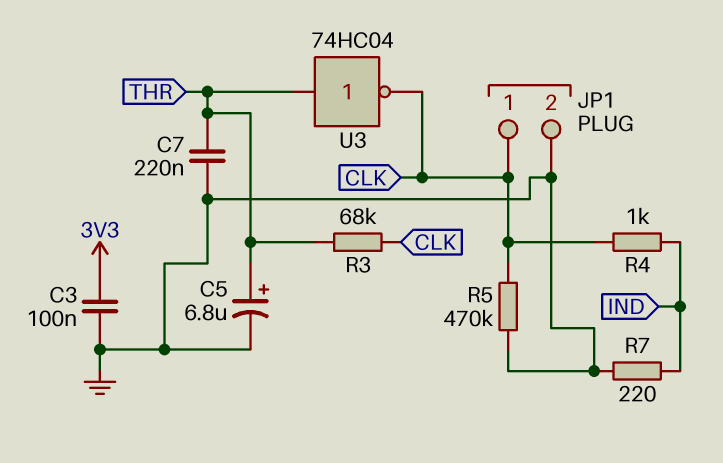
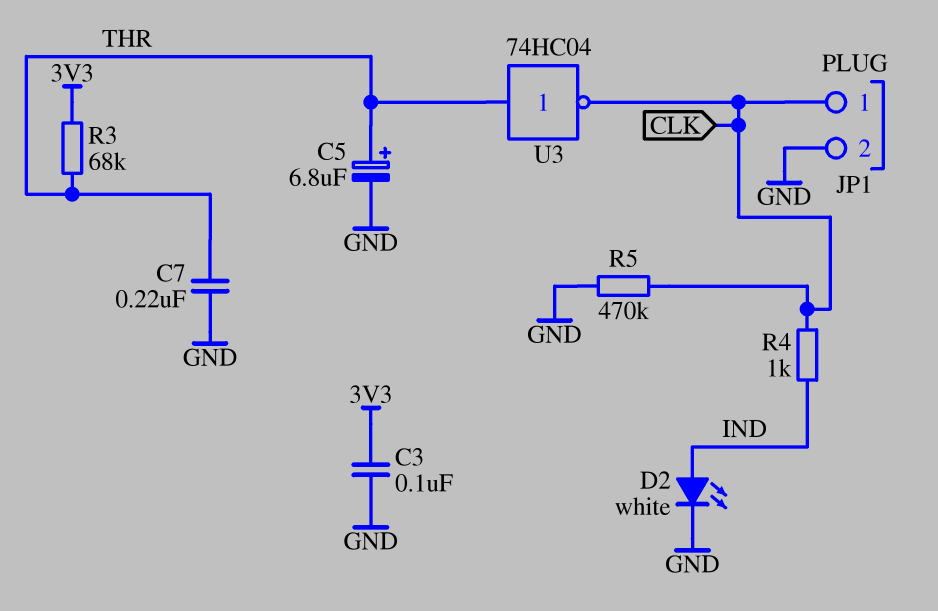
D2: none -> LED white (A IND, K GND)
R3: 68k (CLK, THR) -> 68k (3V3, THR)
R7: 220 (GND, IND) -> none

